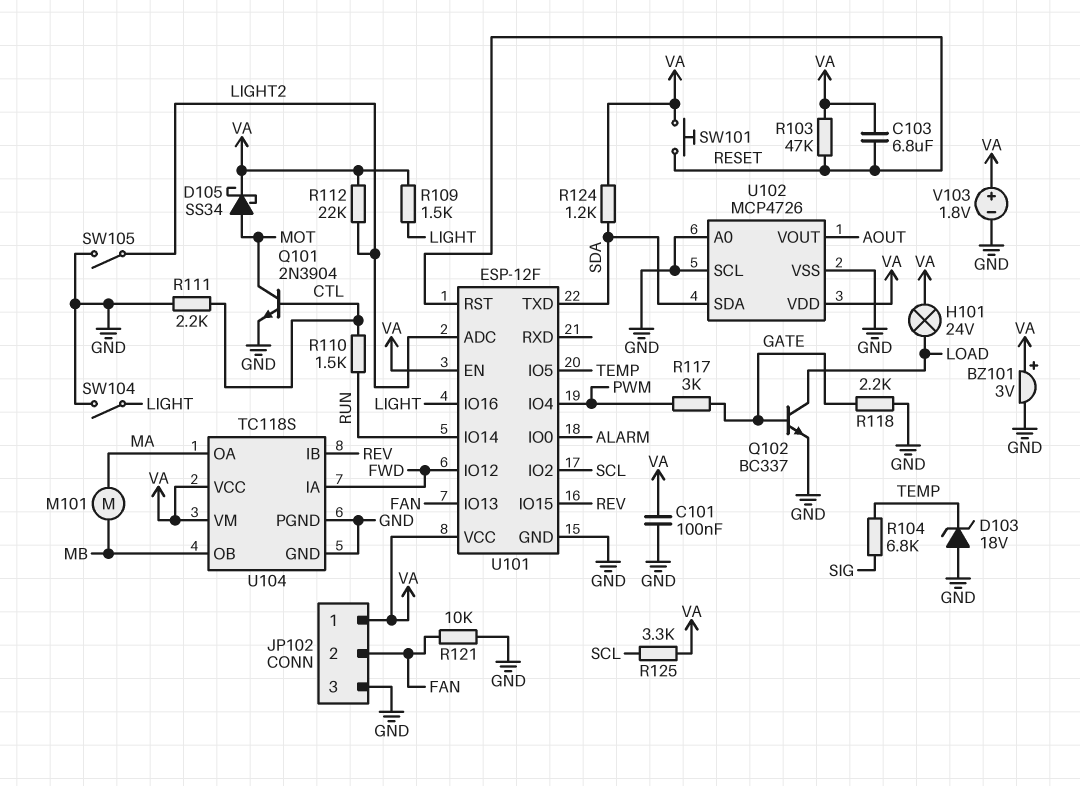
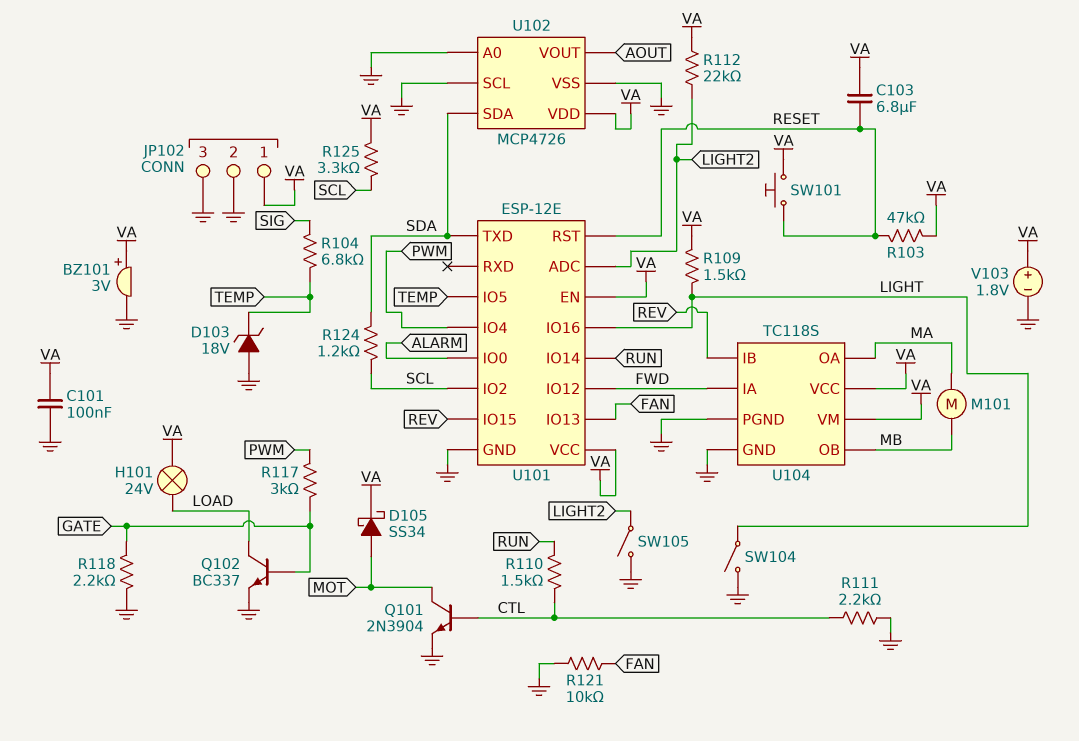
JP102 pin 2: FAN -> GND
R124: 1.2k (SDA, VA) -> 1.2k (SCL, SDA)
U101: ESP-12F -> ESP-12E

